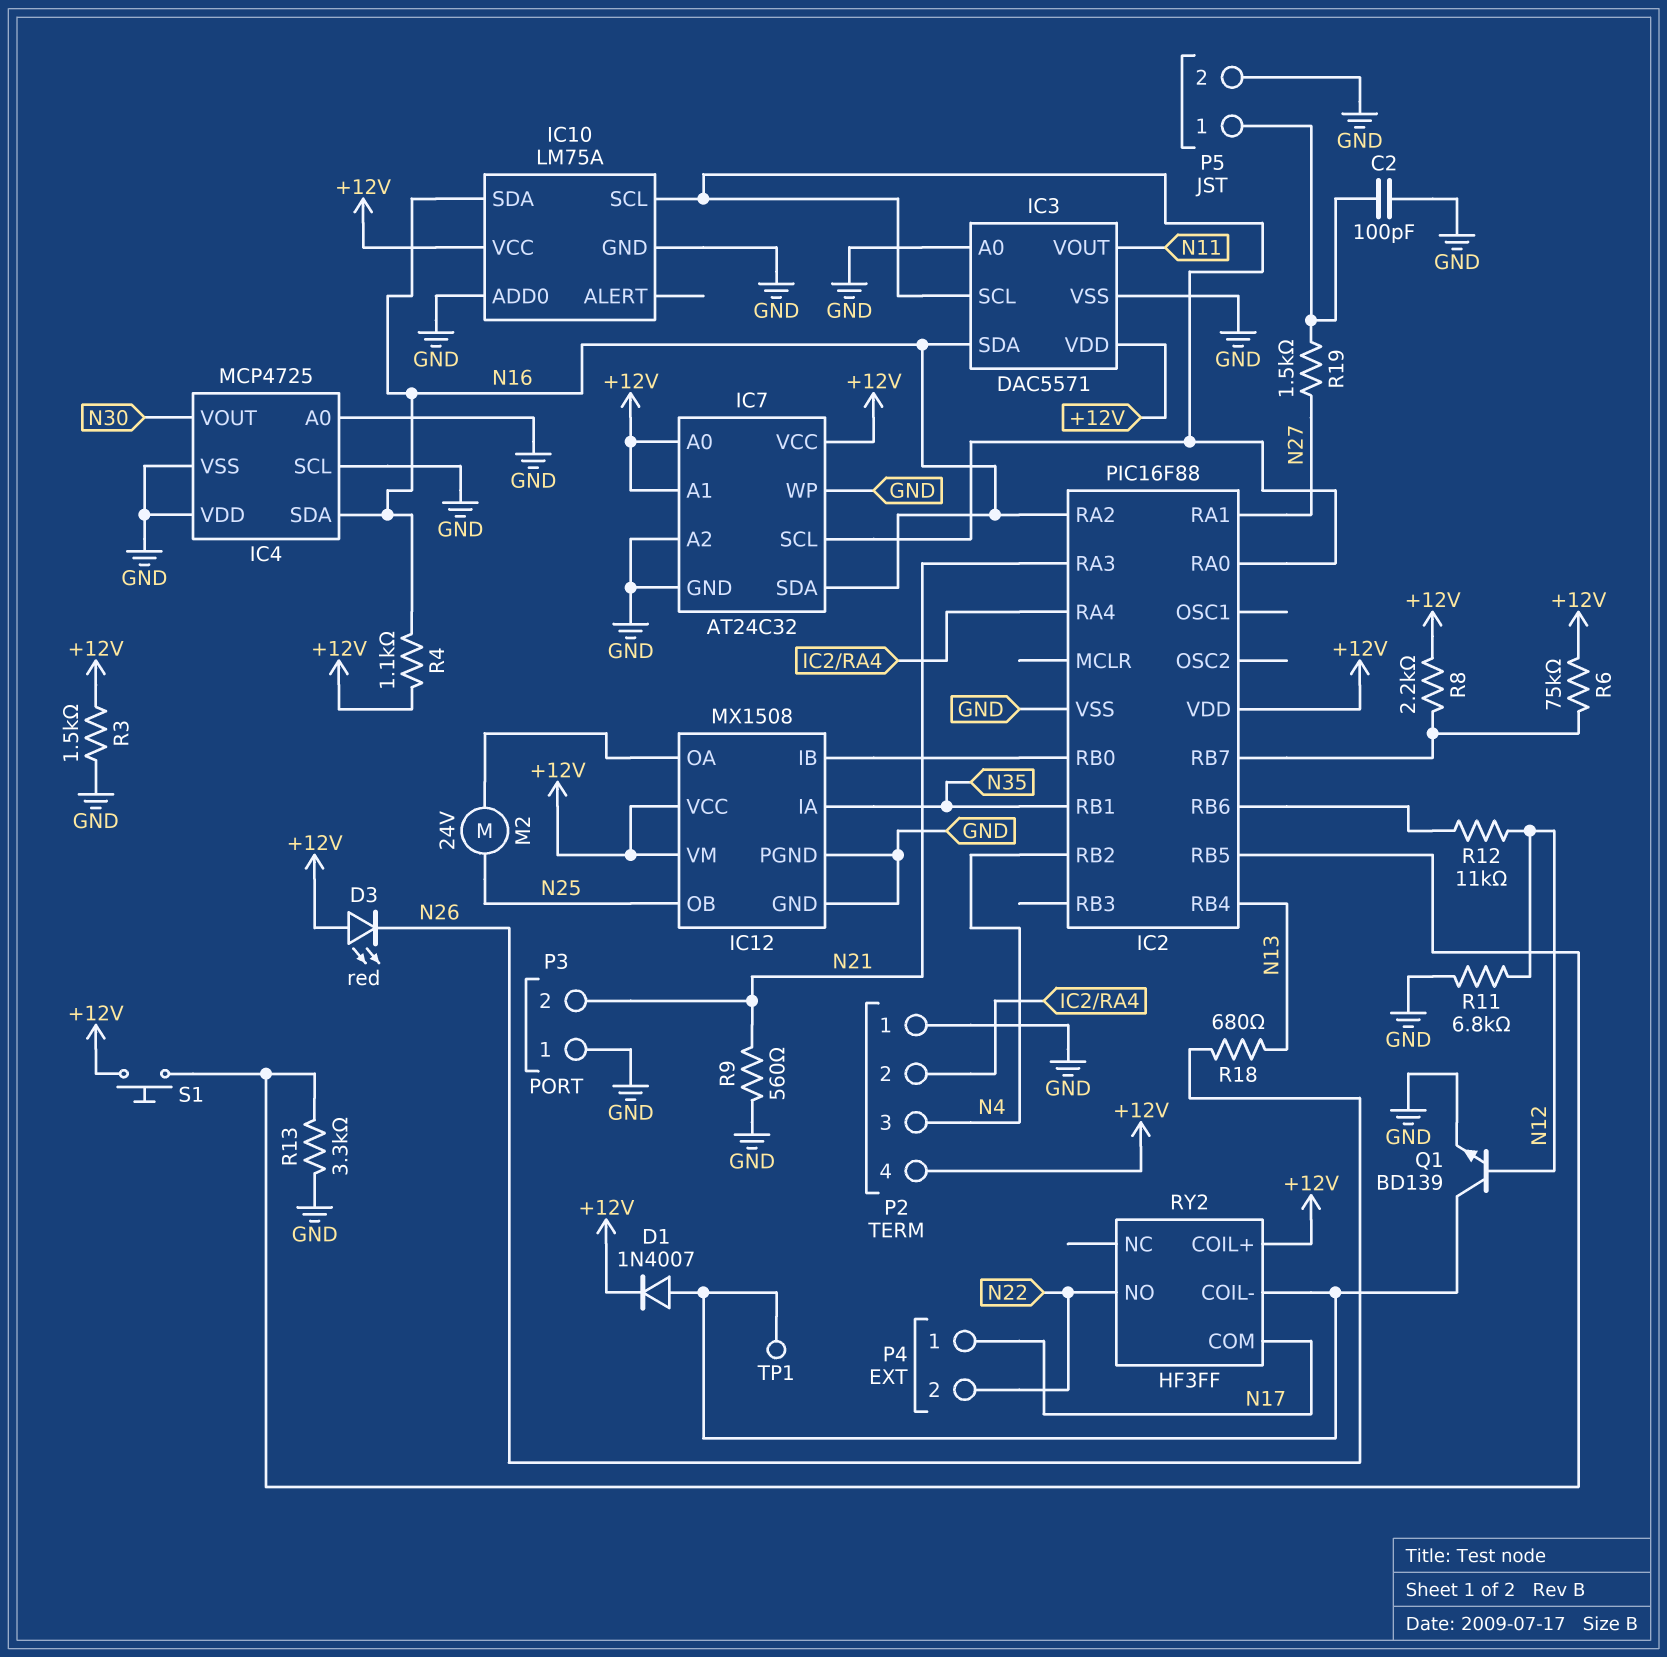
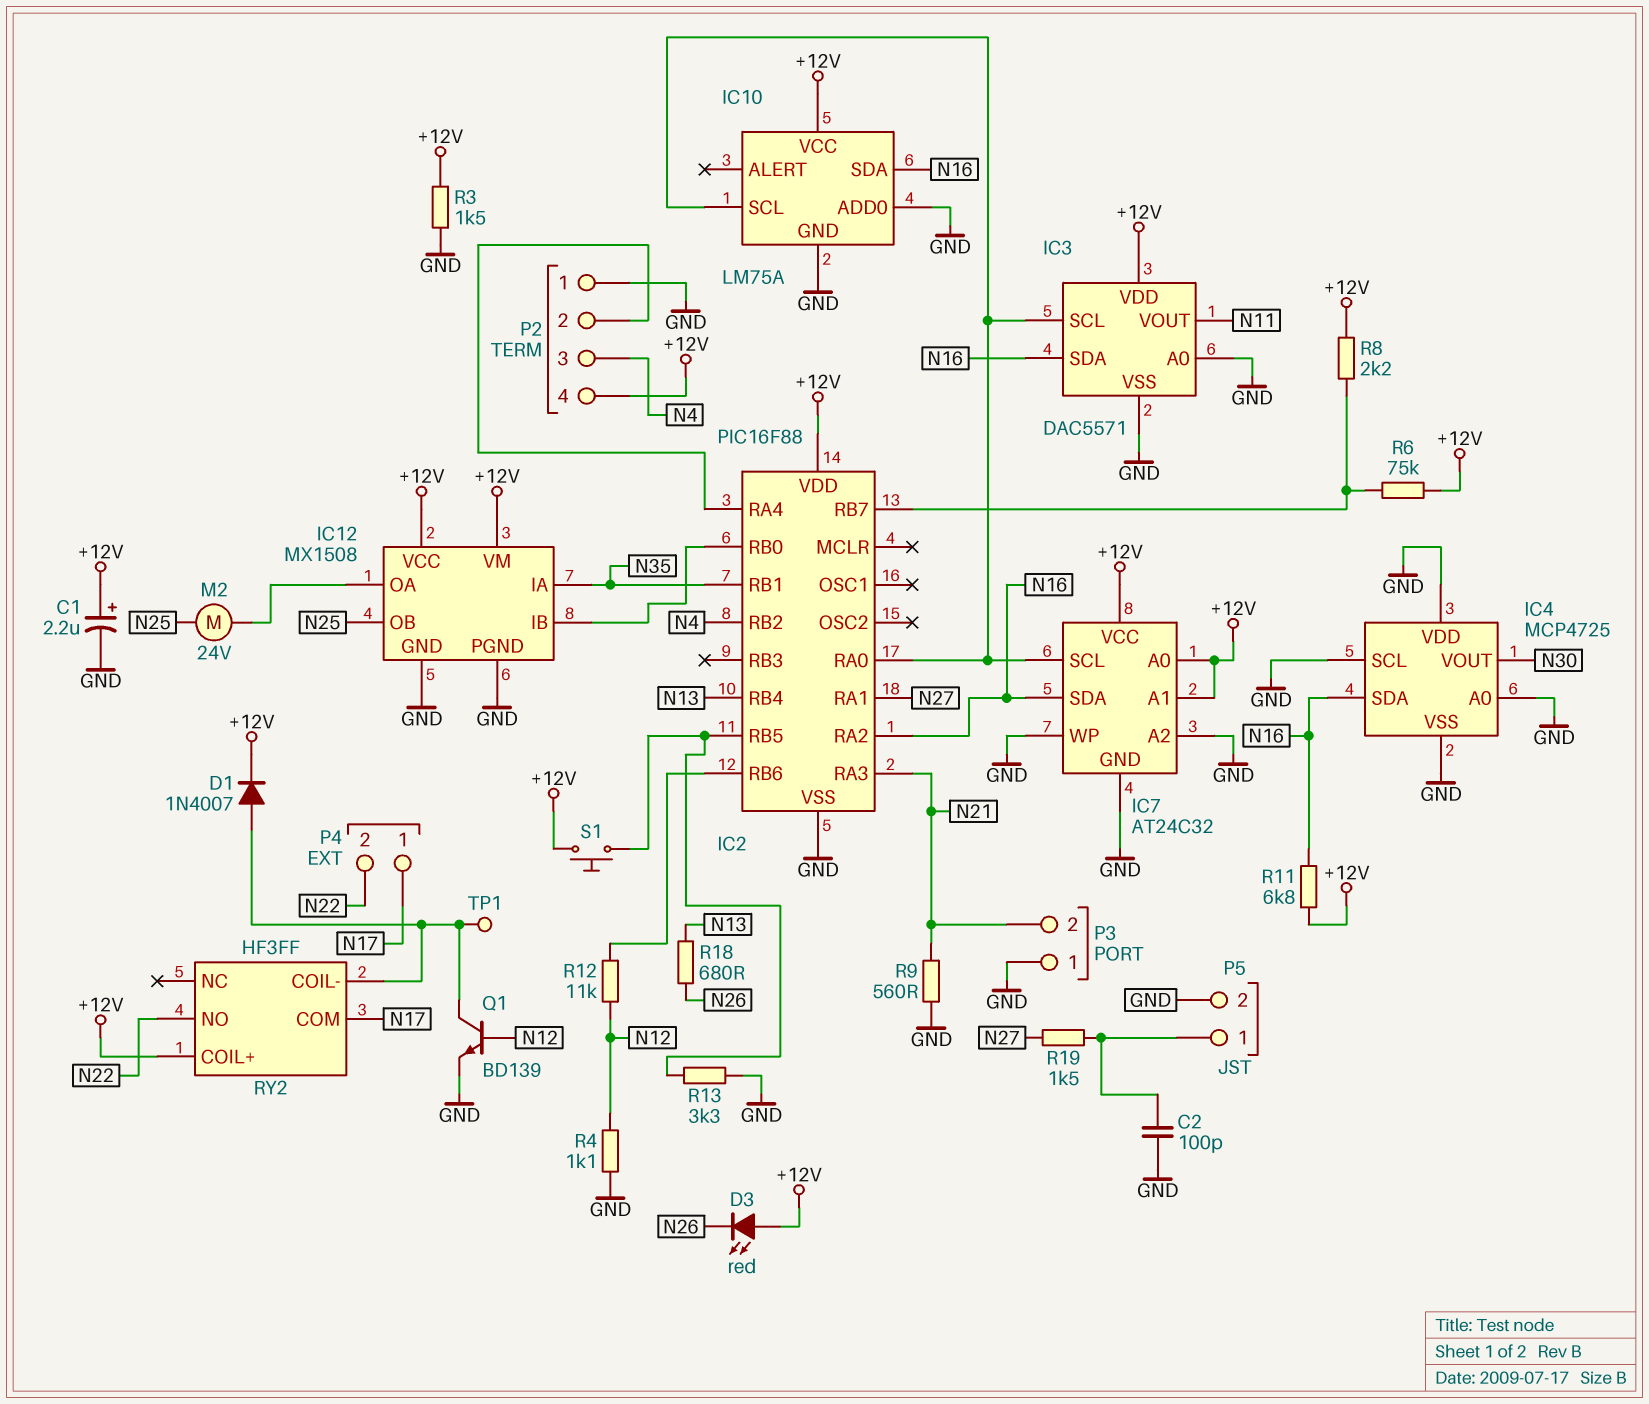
C1: none -> 2.2uF (plus +12V, minus GND)
R4: 1.1k (+12V, N16) -> 1.1k (GND, N12)
R11: 6.8k (GND, N12) -> 6.8k (+12V, N16)

